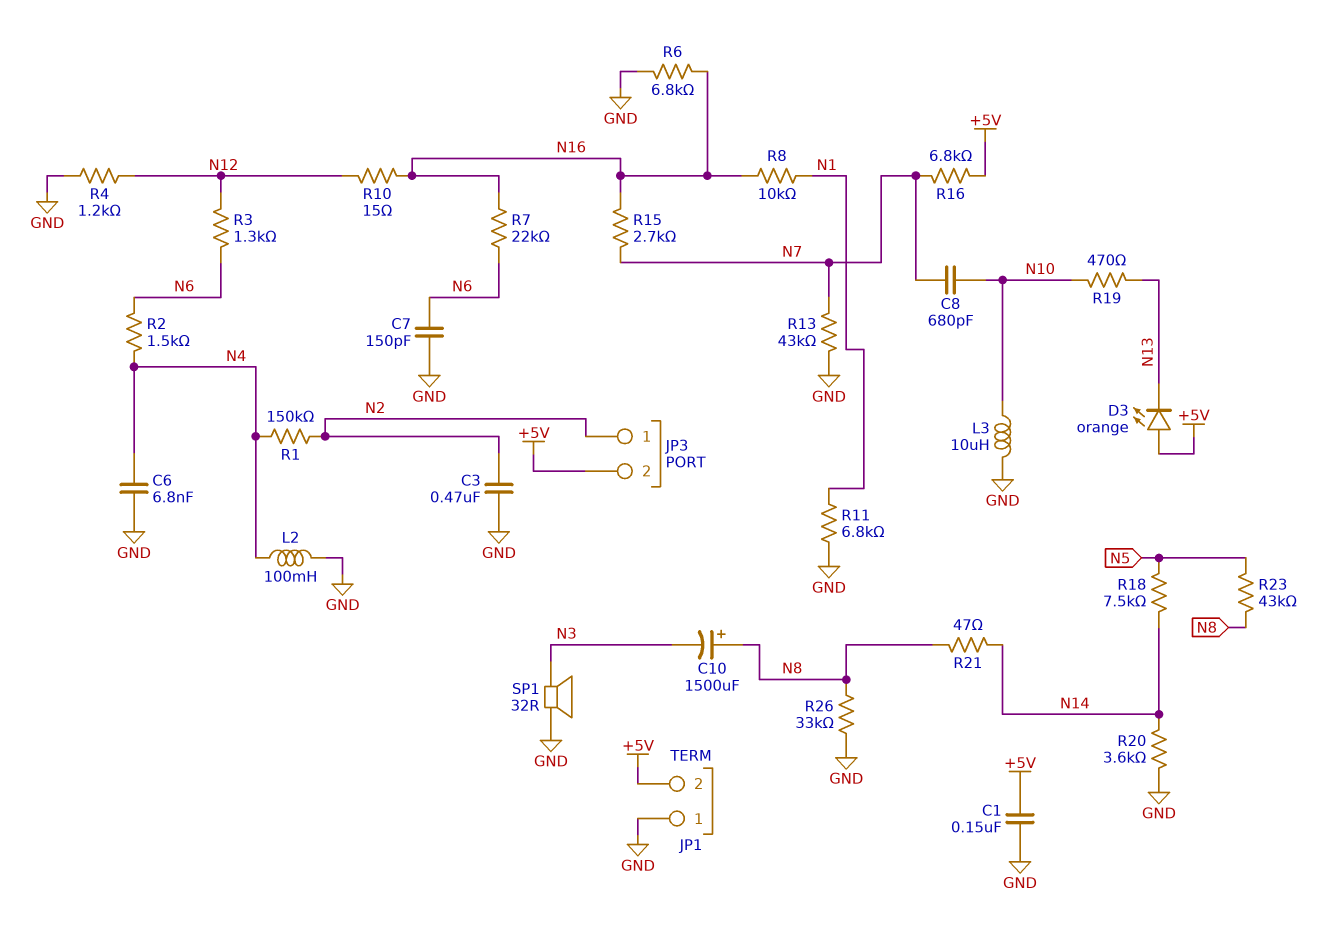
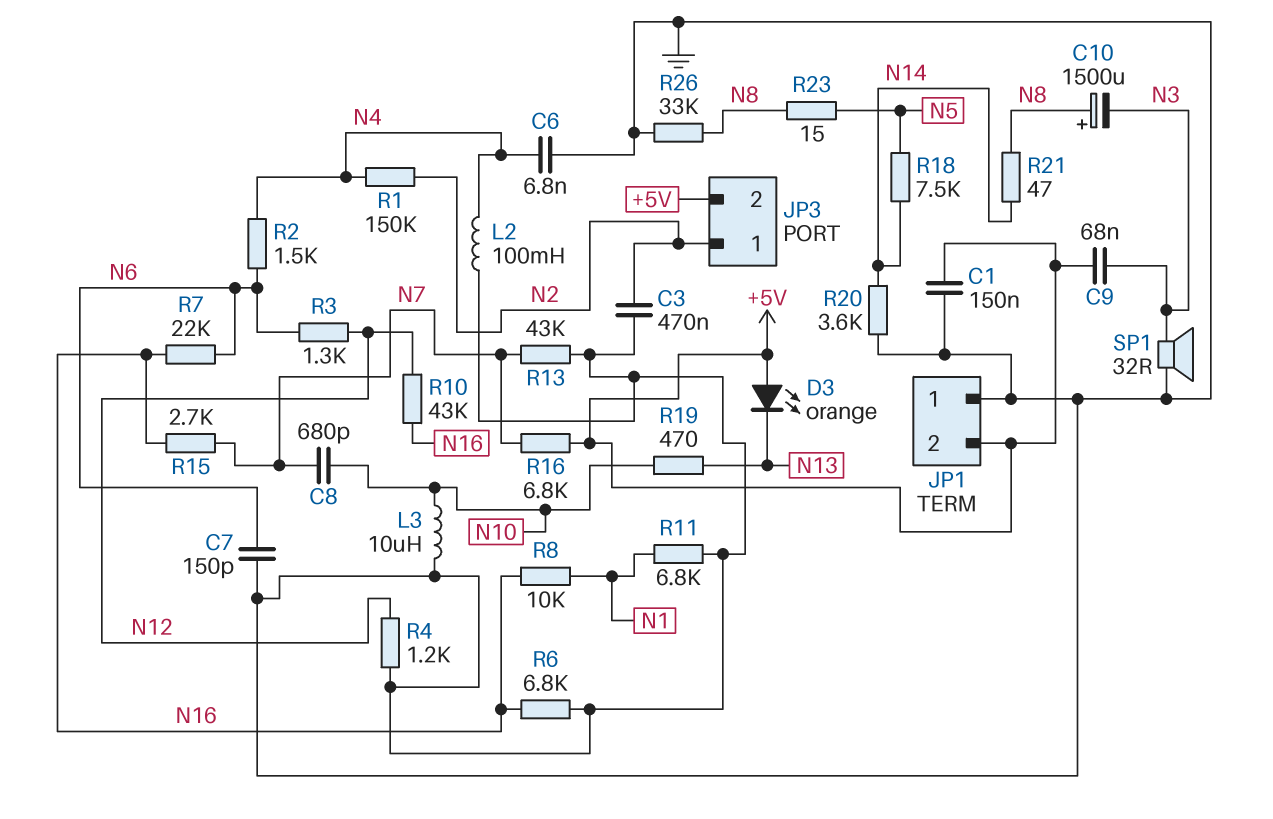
C9: none -> 68nF (+5V, N3)
R10: 15 (N12, N16) -> 43k (N12, N16)
R23: 43k (N5, N8) -> 15 (N5, N8)

